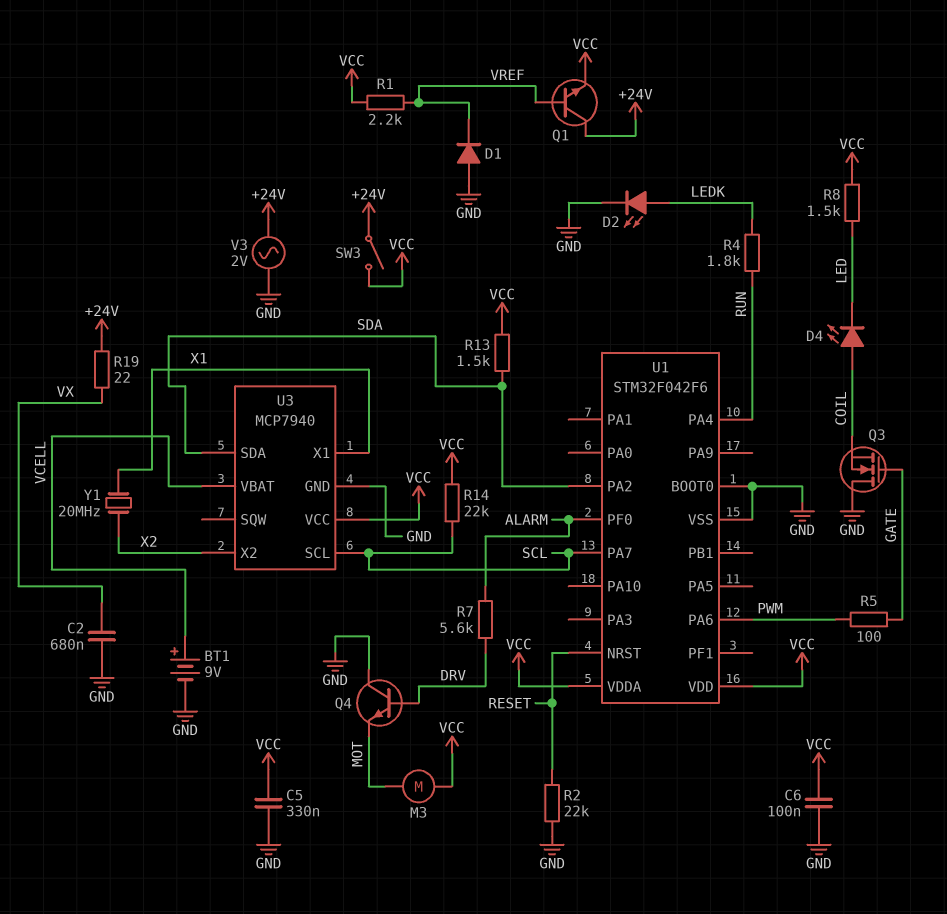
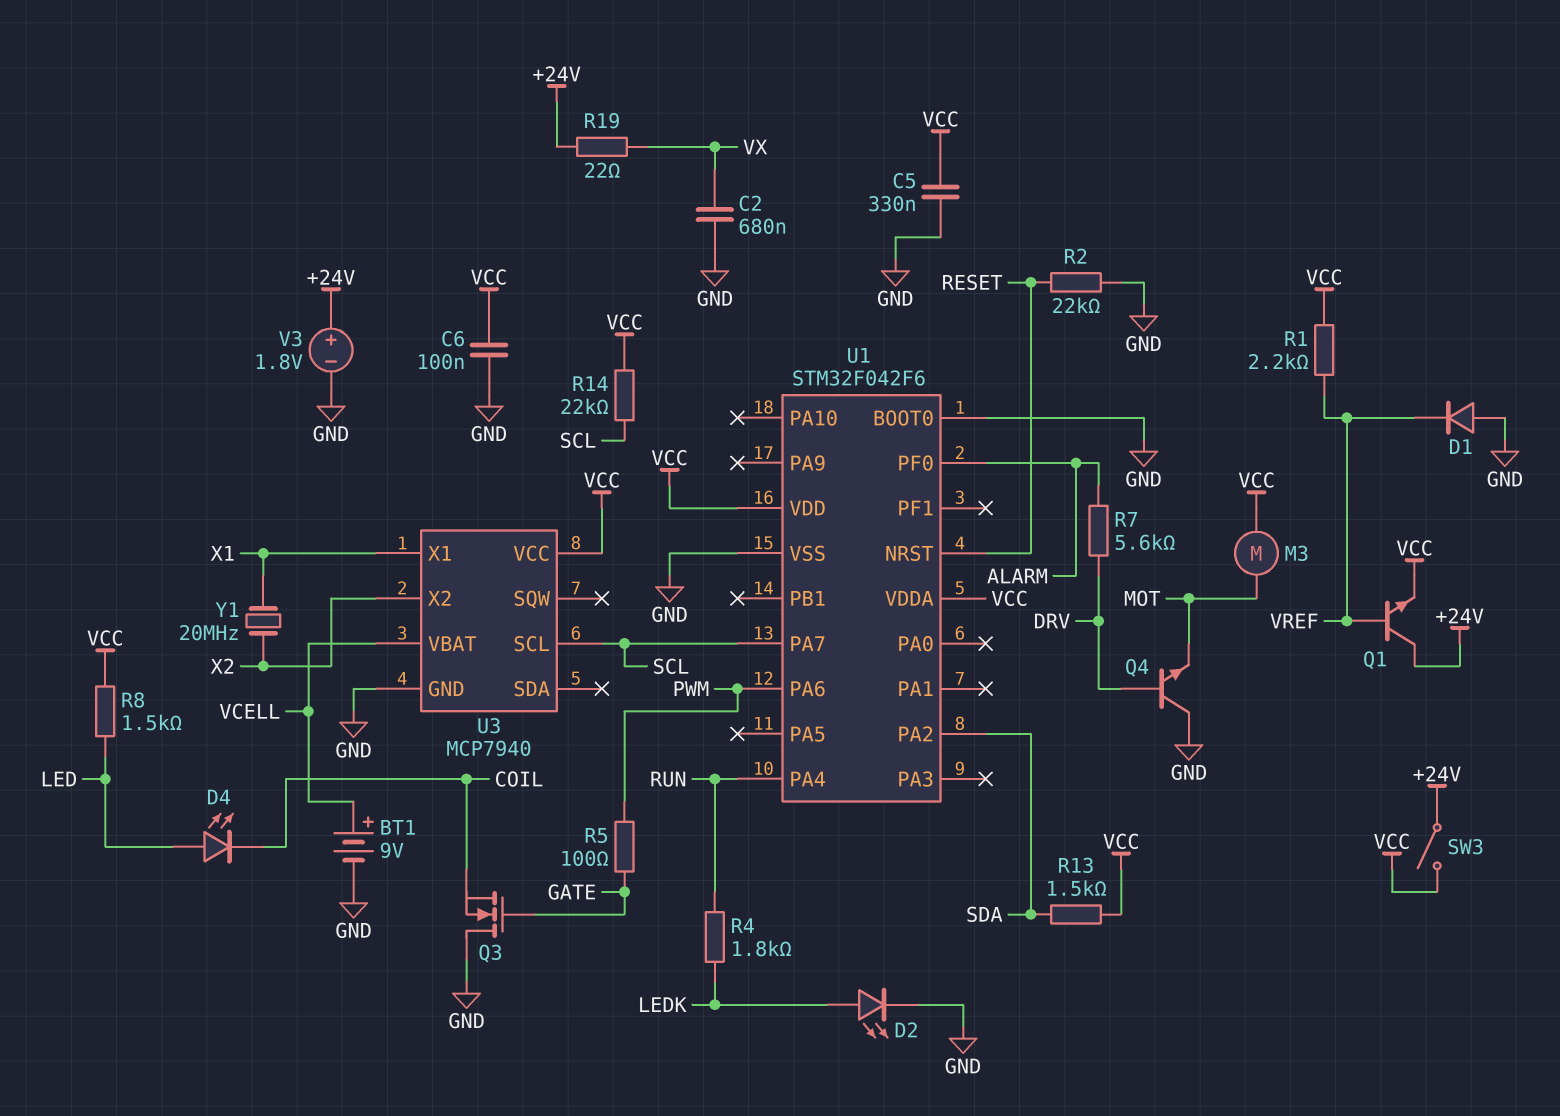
D4: LED (A COIL, K LED) -> LED (A LED, K COIL)
U3 pin SDA: SDA -> none
V3: AC 2V (+24V, GND) -> 1.8V (plus +24V, minus GND)

